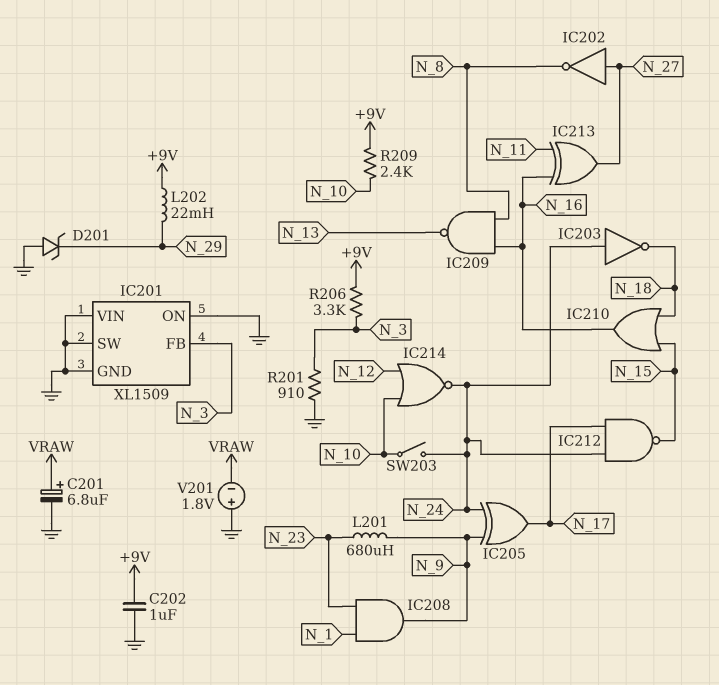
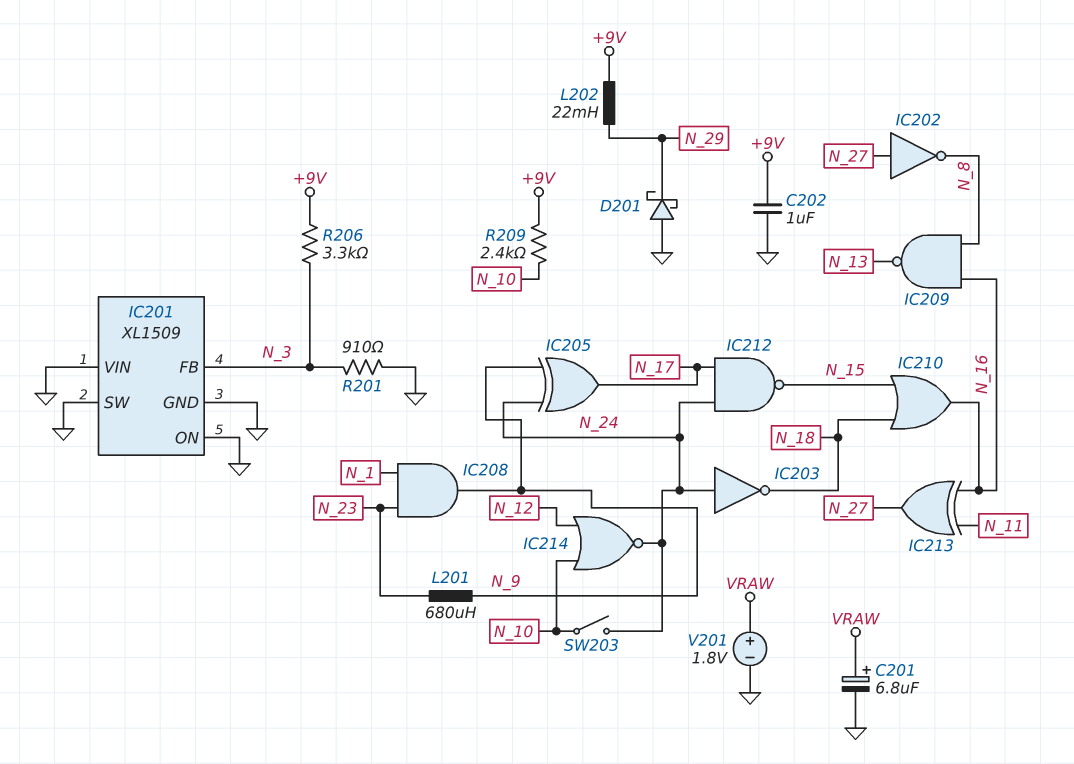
D201: zener (A GND, K N_29) -> schottky (A GND, K N_29)
V201: 1.8V (plus GND, minus VRAW) -> 1.8V (plus VRAW, minus GND)

